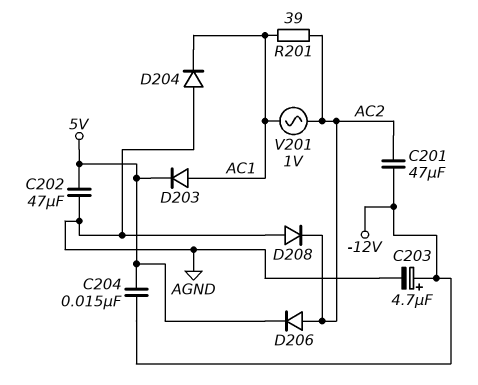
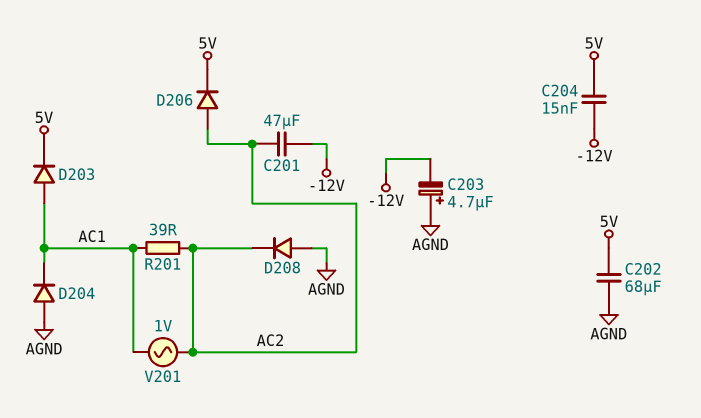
C202: 47uF (5V, AGND) -> 68uF (5V, AGND)
C203: 4.7uF (plus -12V, minus AGND) -> 4.7uF (plus AGND, minus -12V)

